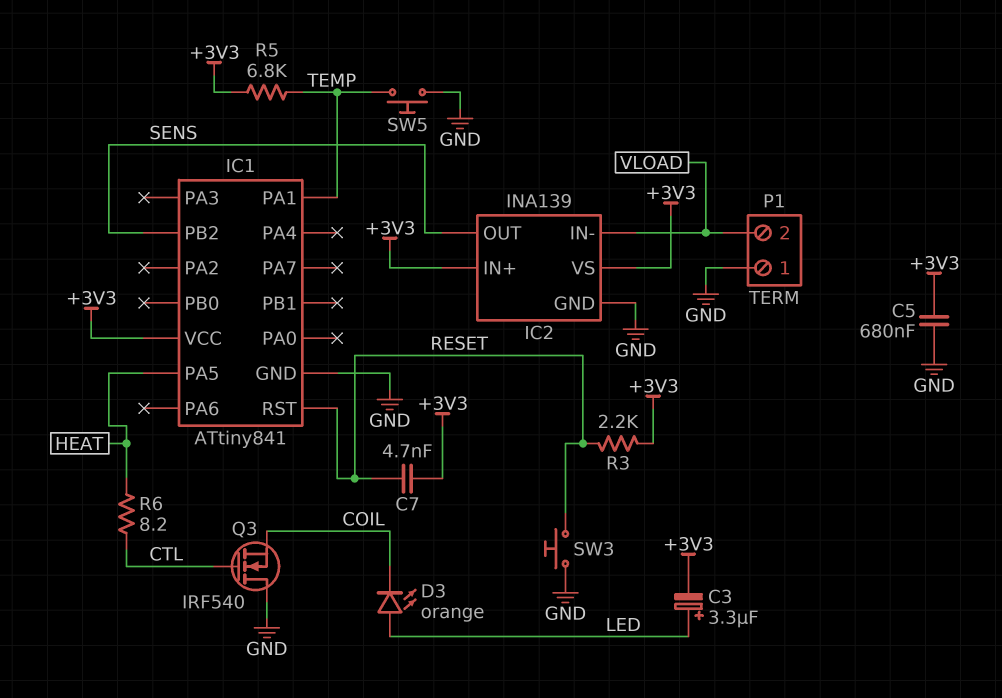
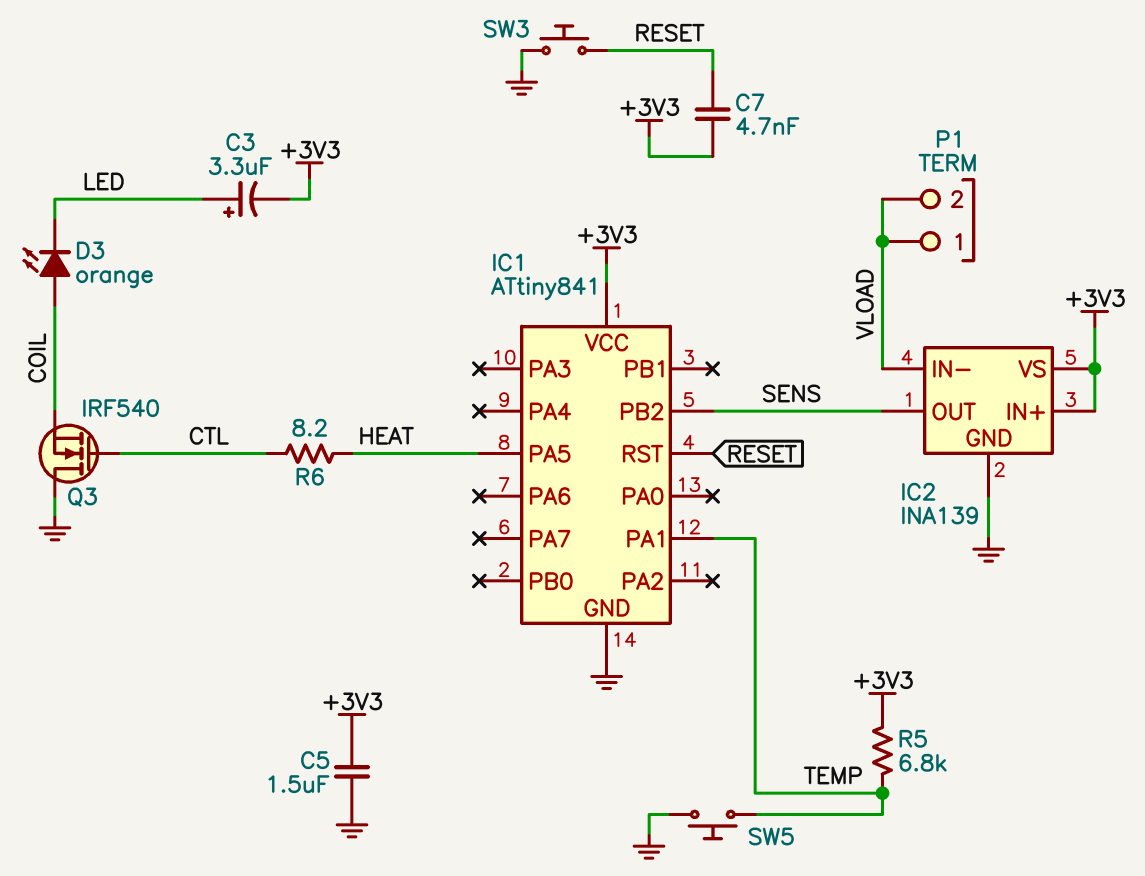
C5: 680nF (+3V3, GND) -> 1.5uF (+3V3, GND)
D3: LED orange (A LED, K COIL) -> LED orange (A COIL, K LED)
P1 pin 1: GND -> VLOAD
R3: 2.2k (+3V3, RESET) -> none

